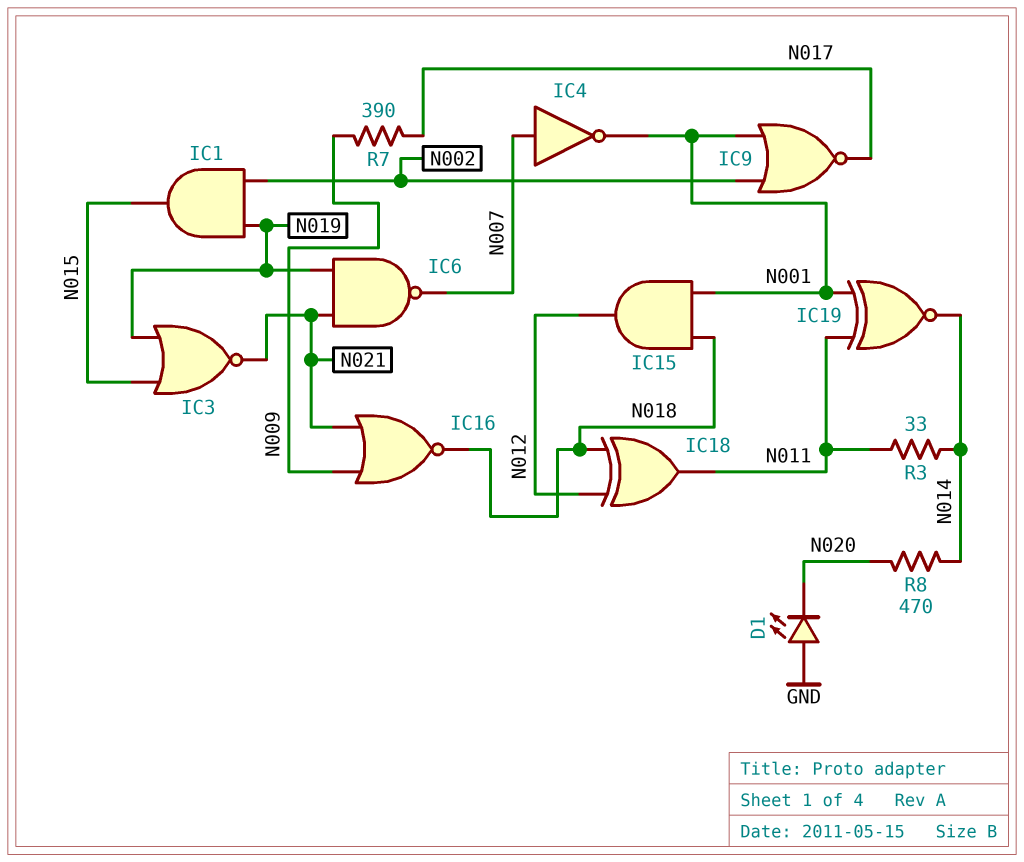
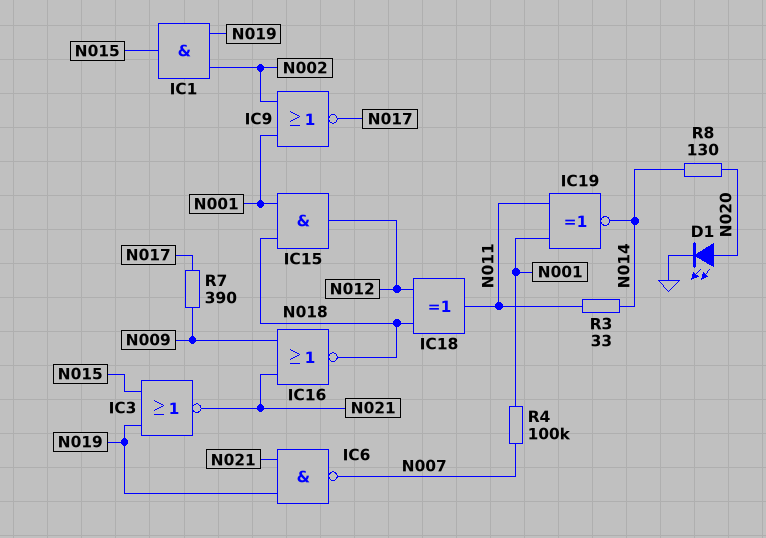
D1: LED (A GND, K N020) -> LED (A N020, K GND)
IC4: NOT (in N007, out N001) -> none
R4: none -> 100k (N001, N007)
R8: 470 (N014, N020) -> 130 (N014, N020)

